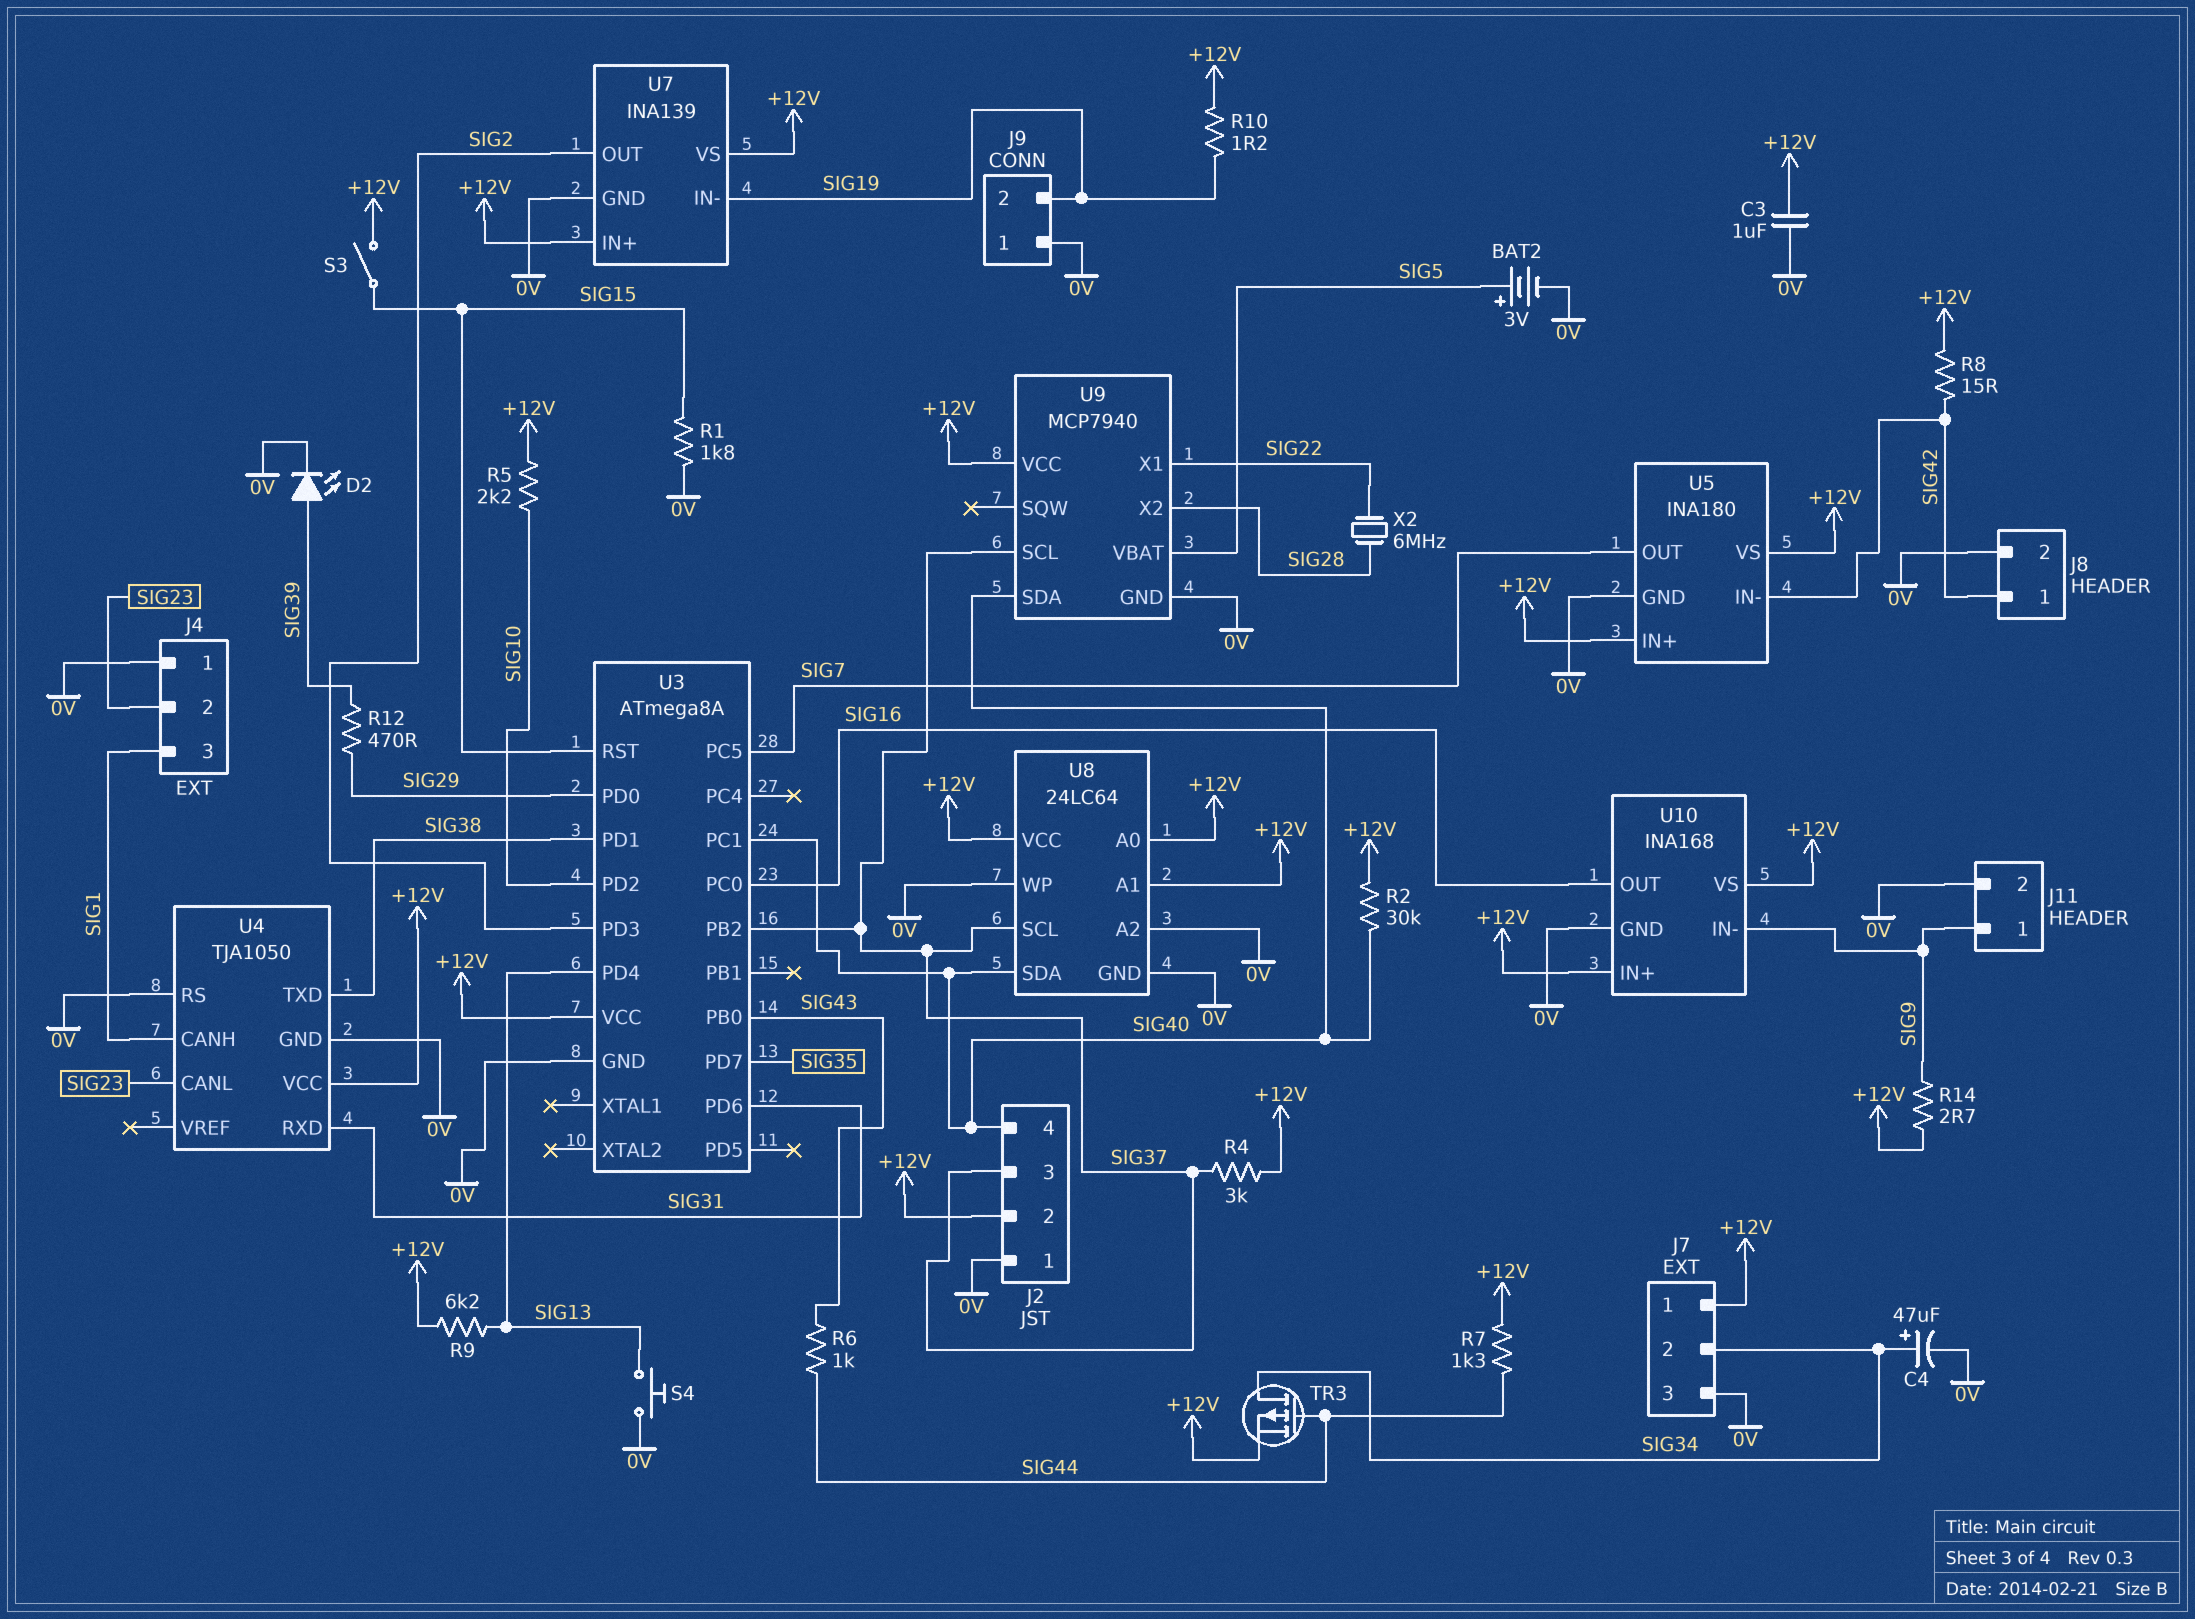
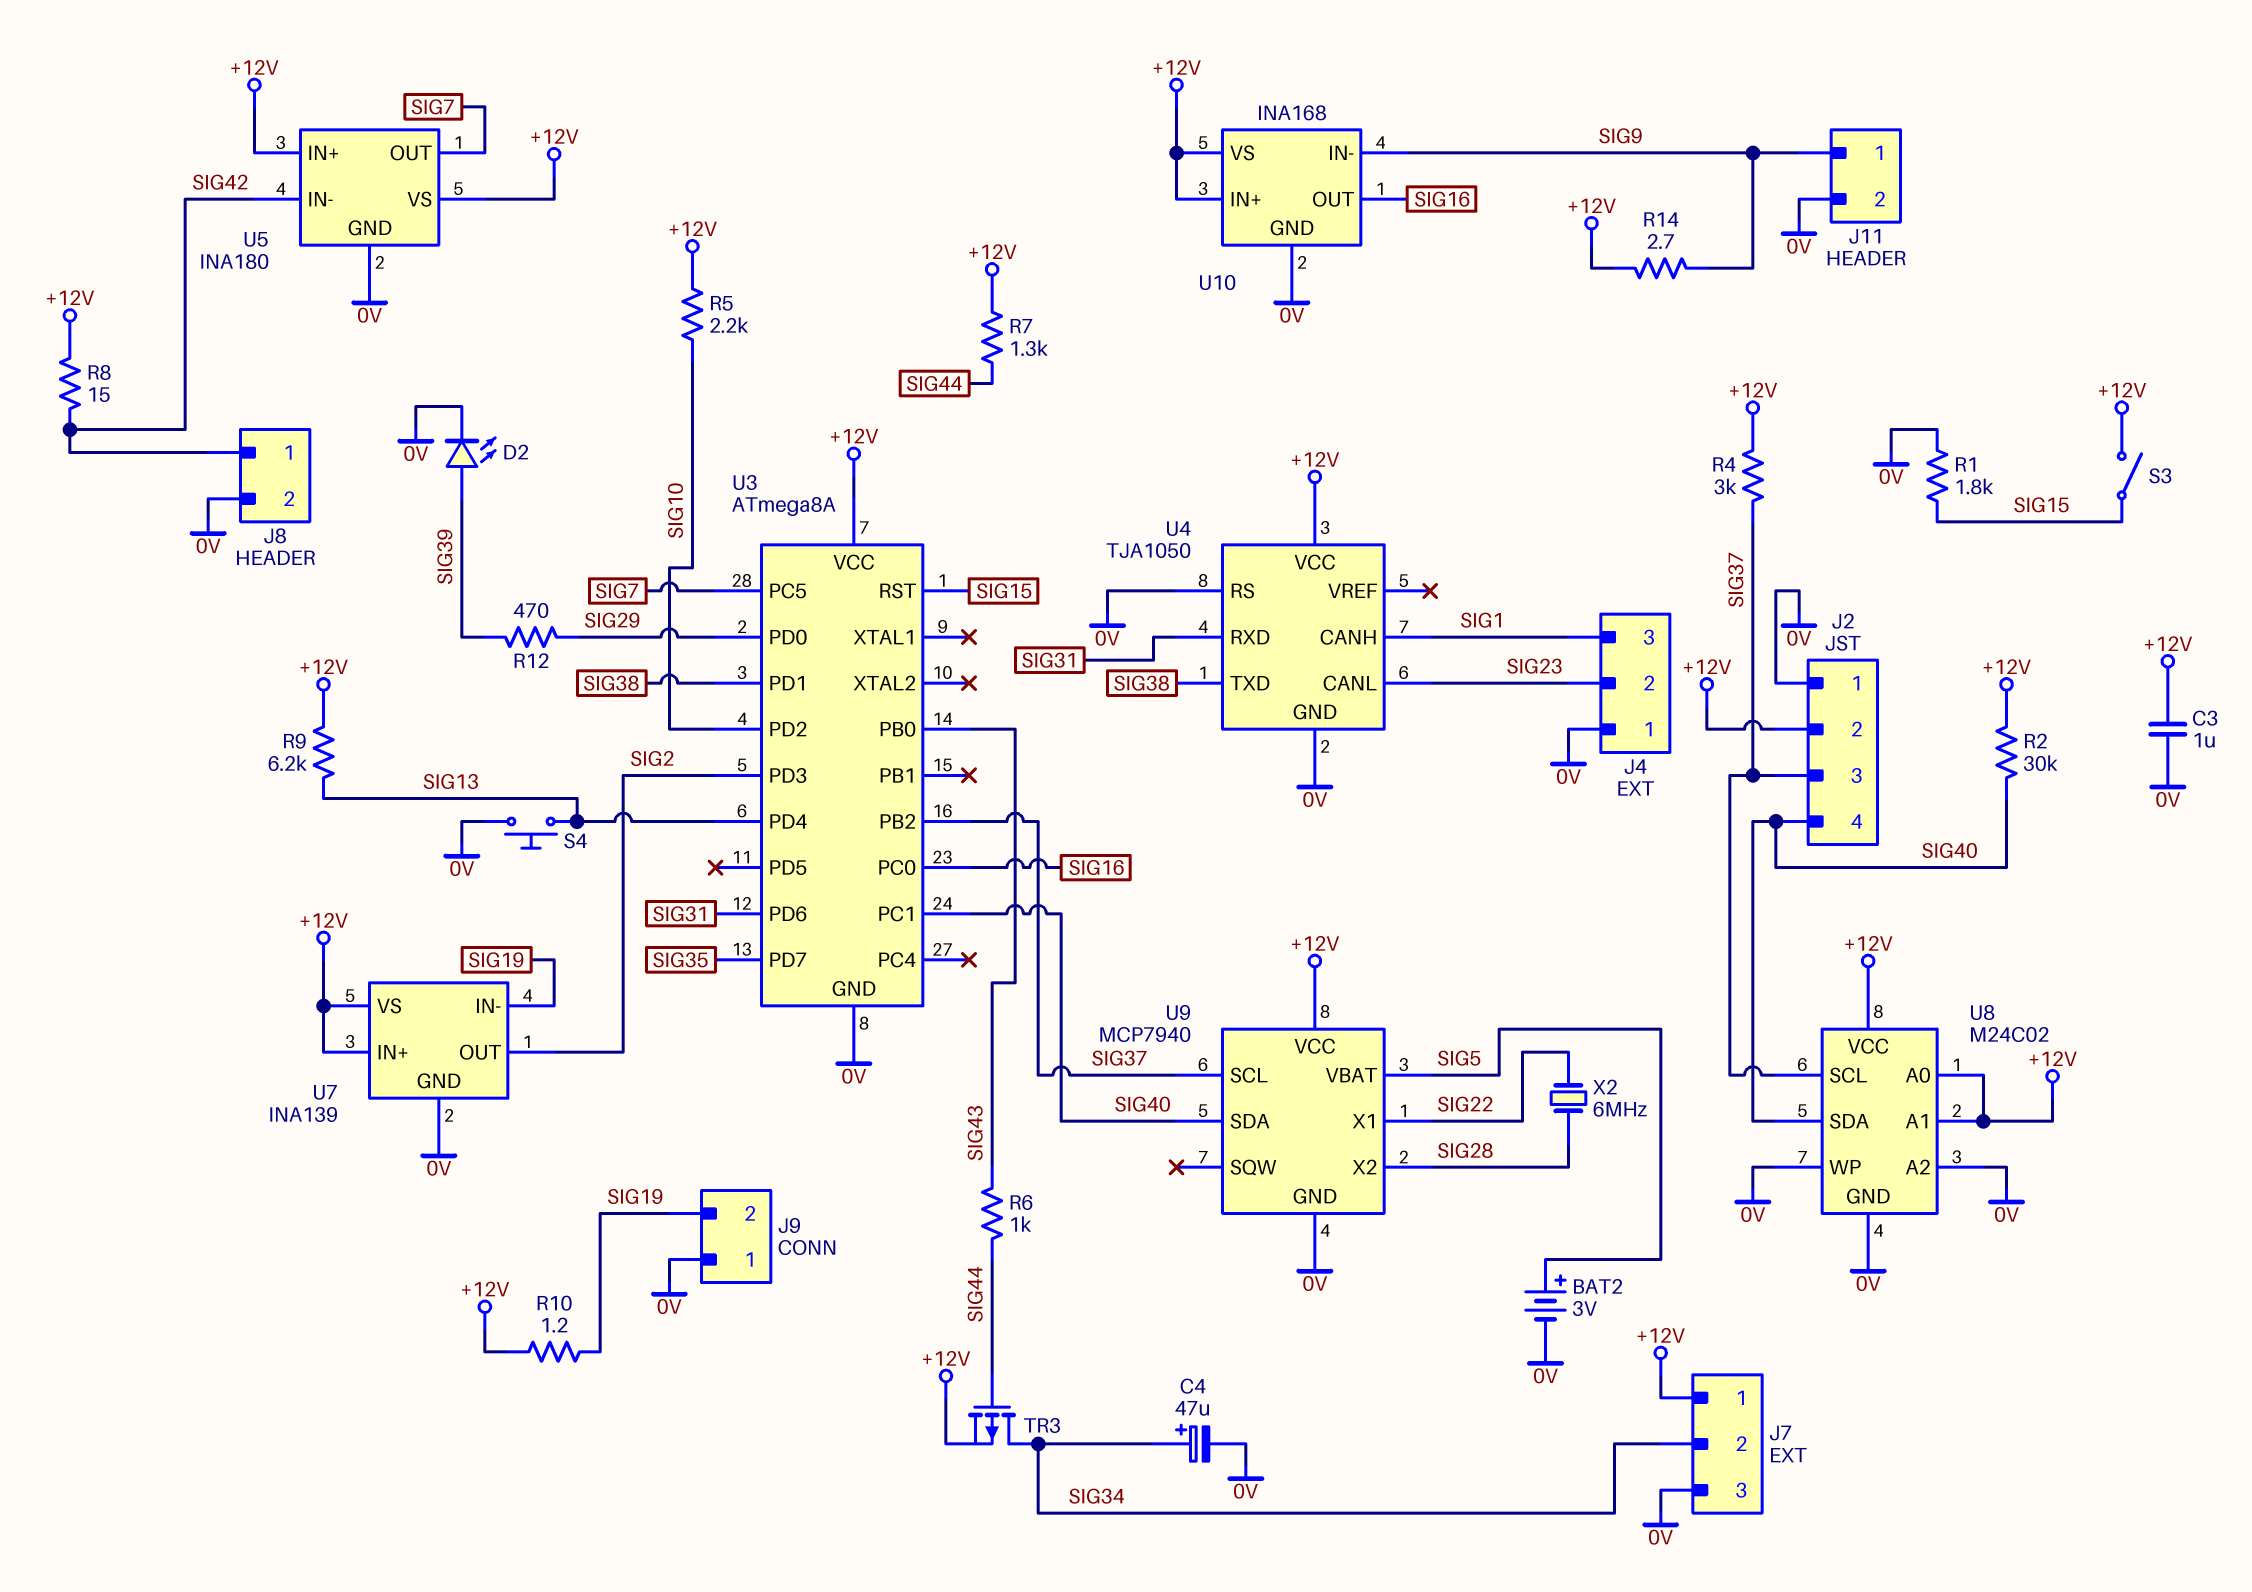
U8: 24LC64 -> M24C02

